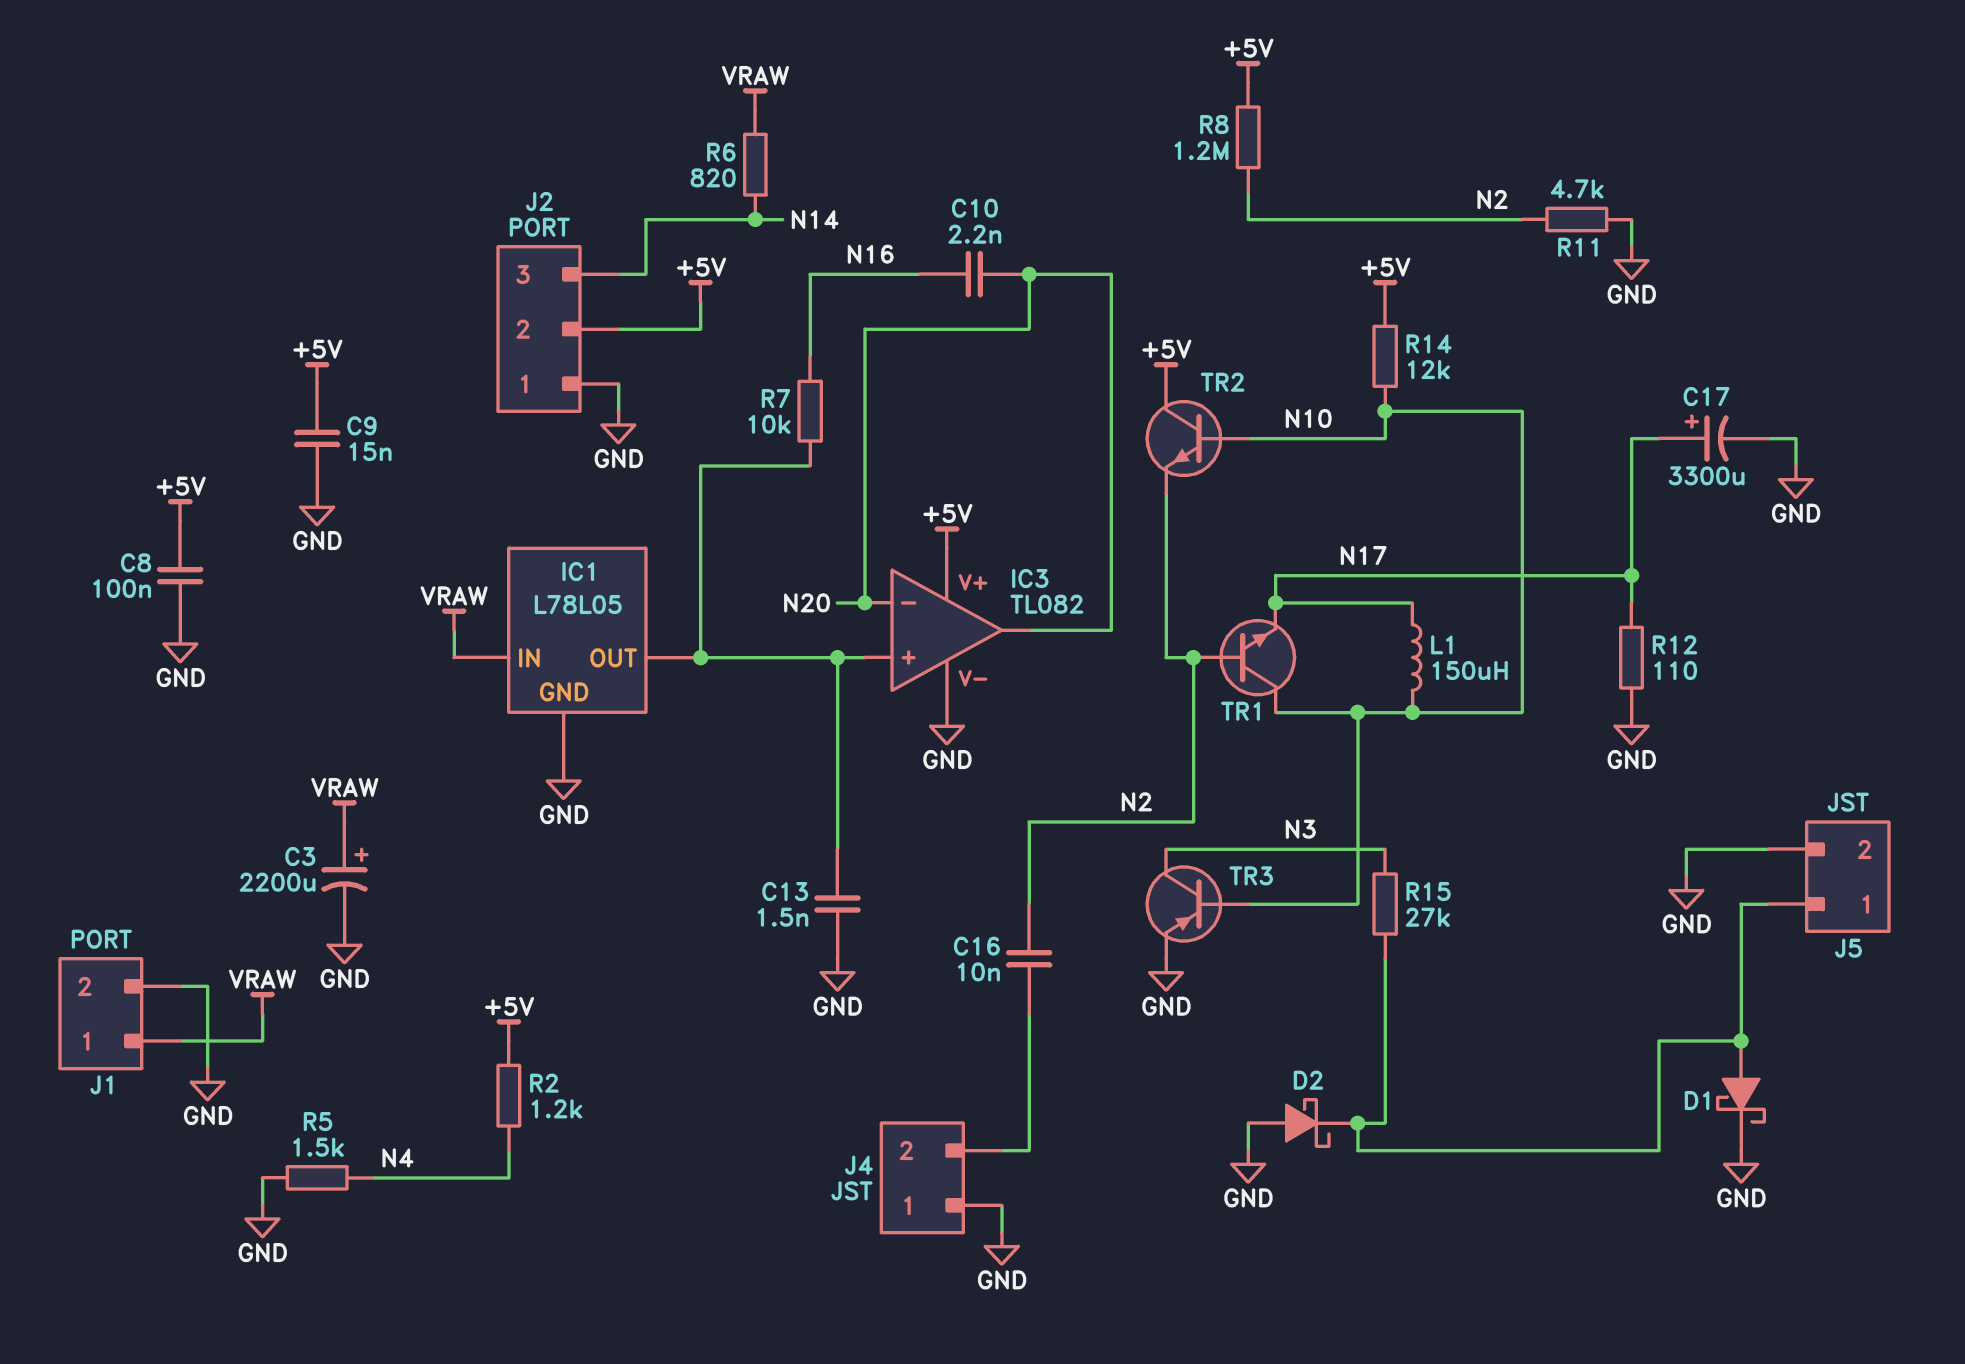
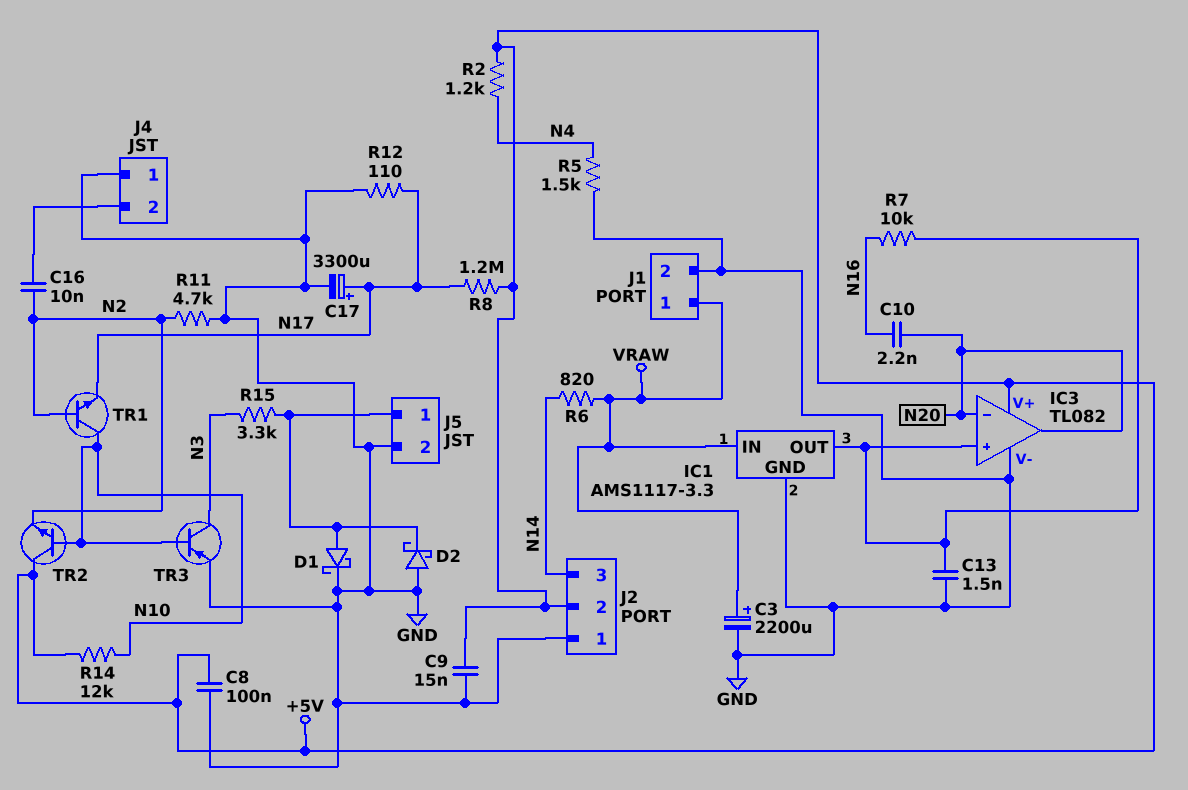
IC1: L78L05 -> AMS1117-3.3
L1: 150uH (N10, N17) -> none
R8: 1.2M (+5V, N2) -> 1.2M (+5V, N17)
R15: 27k (J5/1, N3) -> 3.3k (J5/1, N3)

